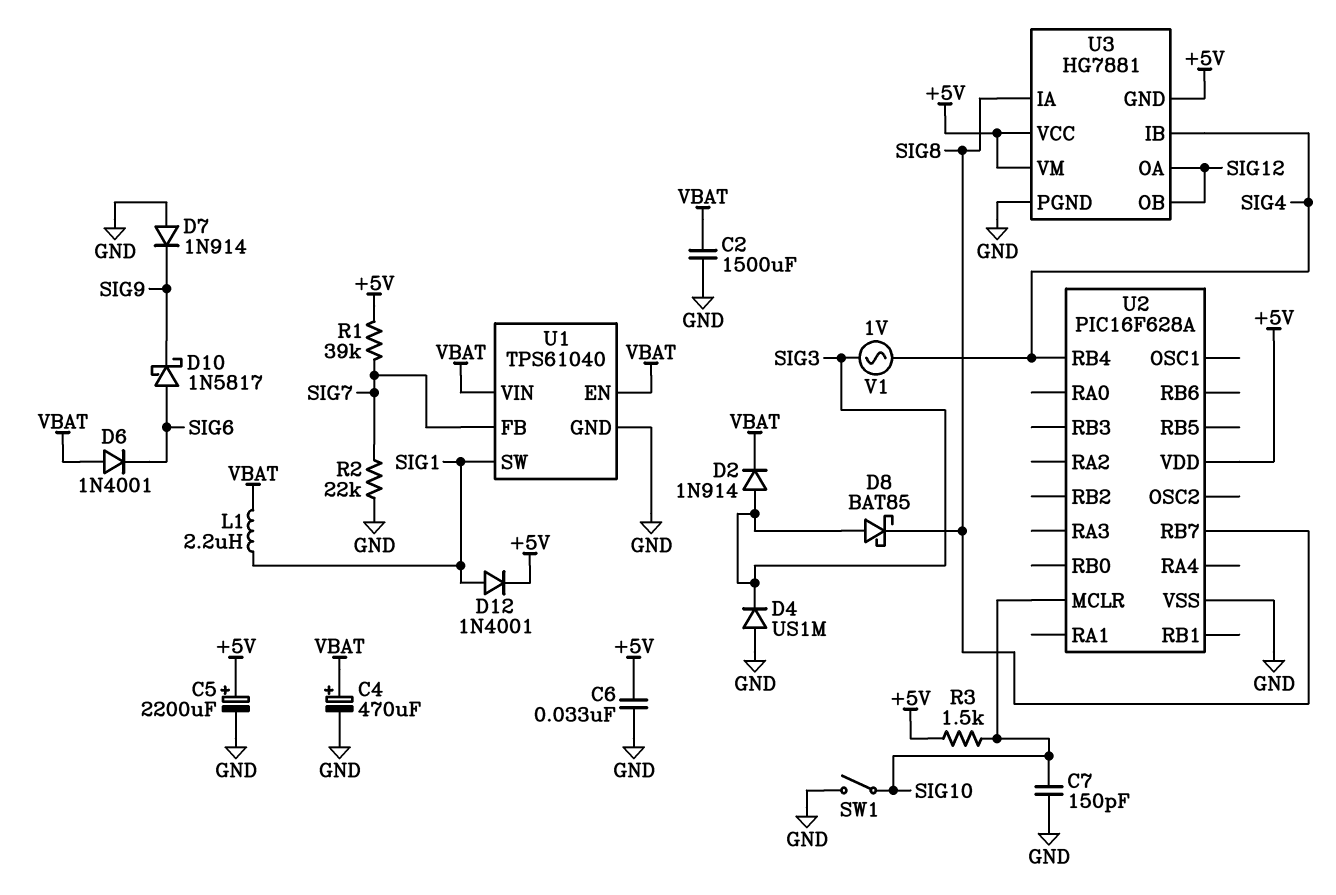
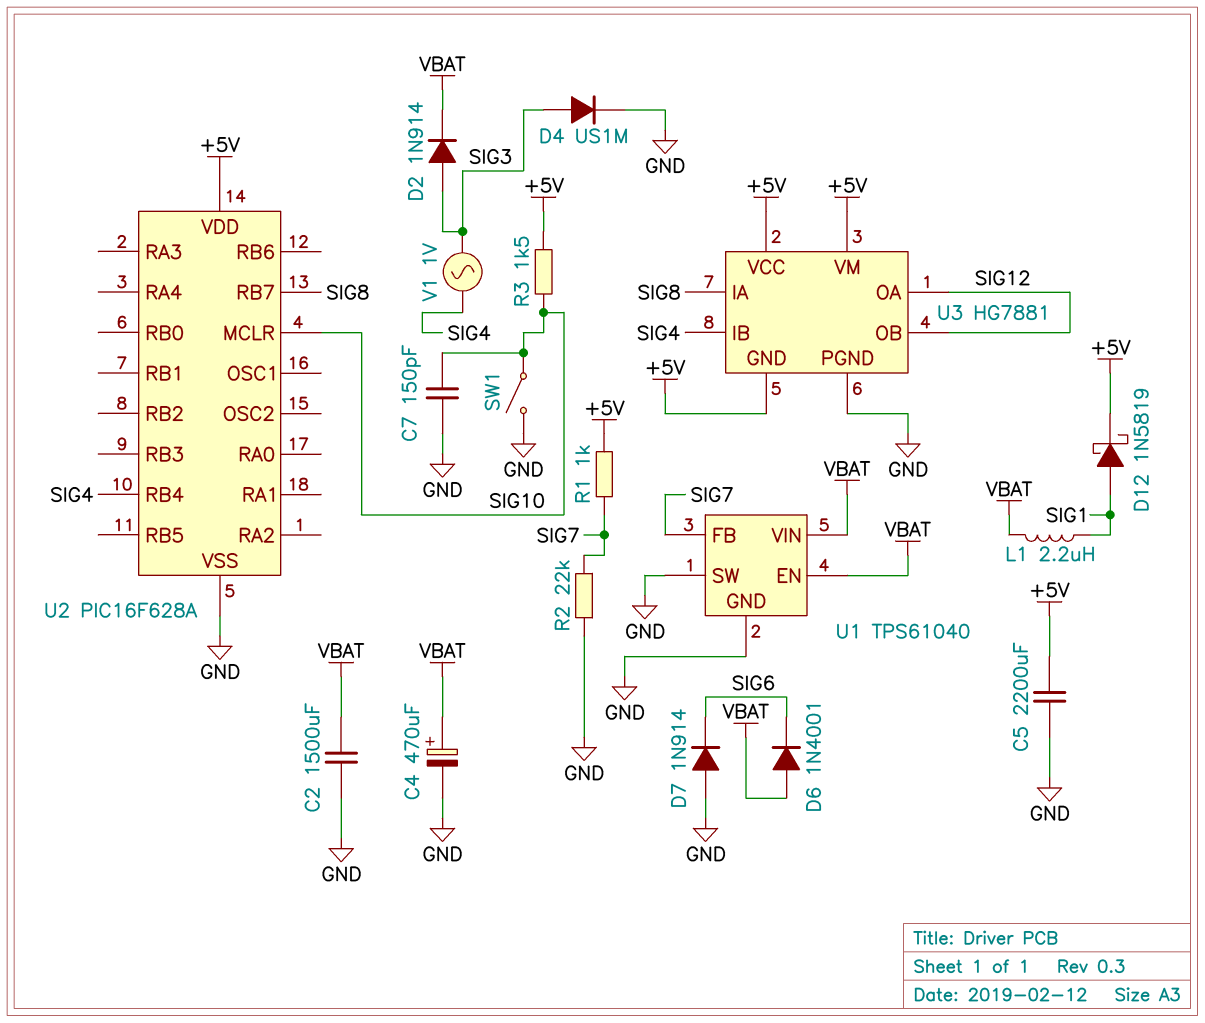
C5: 2200uF (plus +5V, minus GND) -> 2200uF (+5V, GND)
C6: 33nF (+5V, GND) -> none
D4: diode US1M (A GND, K SIG3) -> diode US1M (A SIG3, K GND)
D7: diode 1N914 (A GND, K SIG9) -> diode 1N914 (A GND, K SIG6)
D8: schottky BAT85 (A SIG3, K SIG8) -> none
D10: schottky 1N5817 (A SIG6, K SIG9) -> none
D12: diode 1N4001 (A SIG1, K +5V) -> schottky 1N5819 (A SIG1, K +5V)
R1: 39k (+5V, SIG7) -> 1k (+5V, SIG7)
U1 pin SW: SIG1 -> GND

